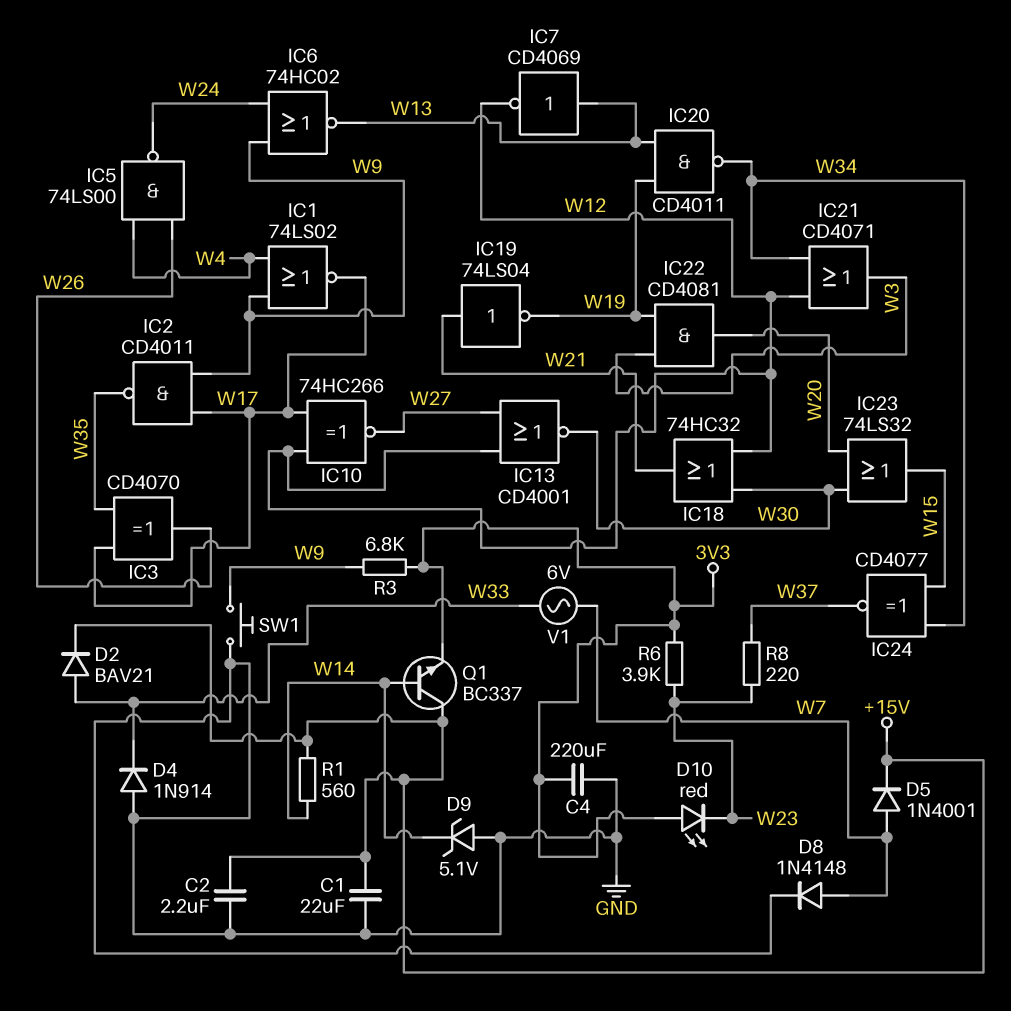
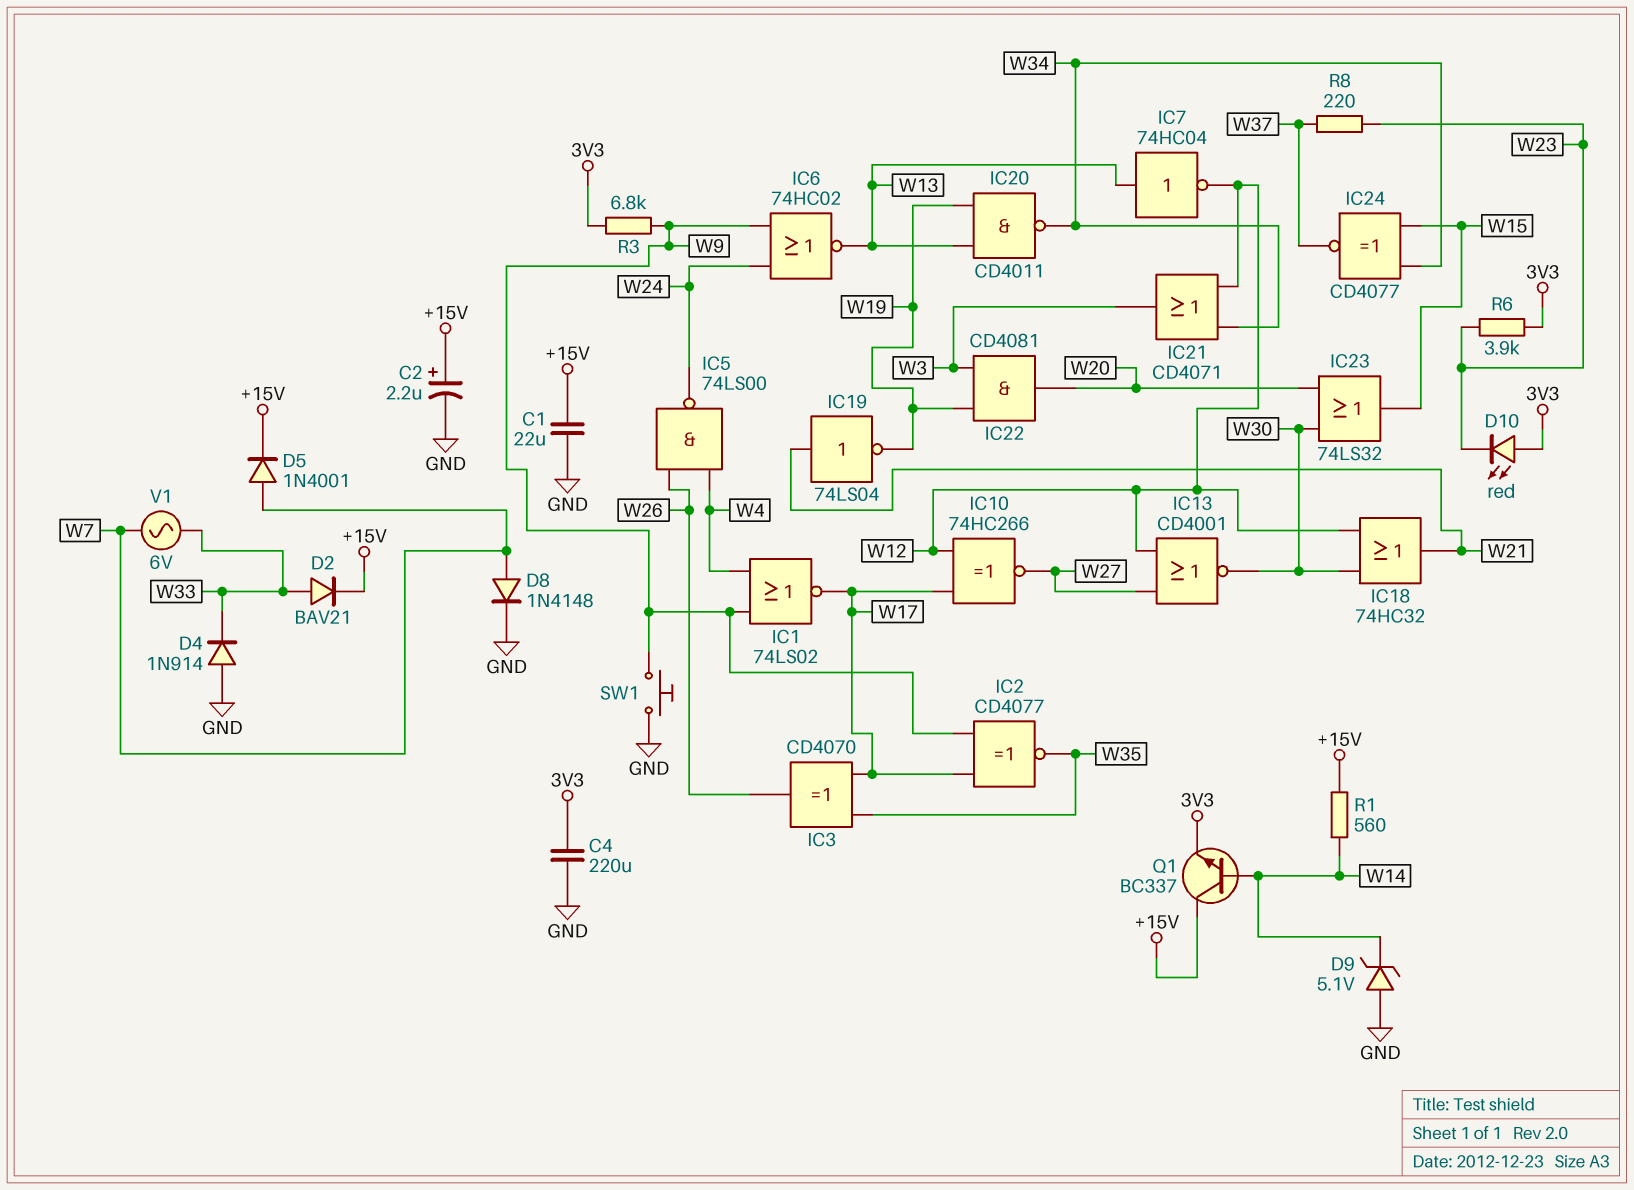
C2: 2.2uF (+15V, GND) -> 2.2uF (plus +15V, minus GND)
IC2: NAND CD4011 (in W9, in W17, out W35) -> XNOR CD4077 (in W9, in W17, out W35)
IC7: NOT CD4069 (in W13, out W12) -> NOT 74HC04 (in W13, out W12)

